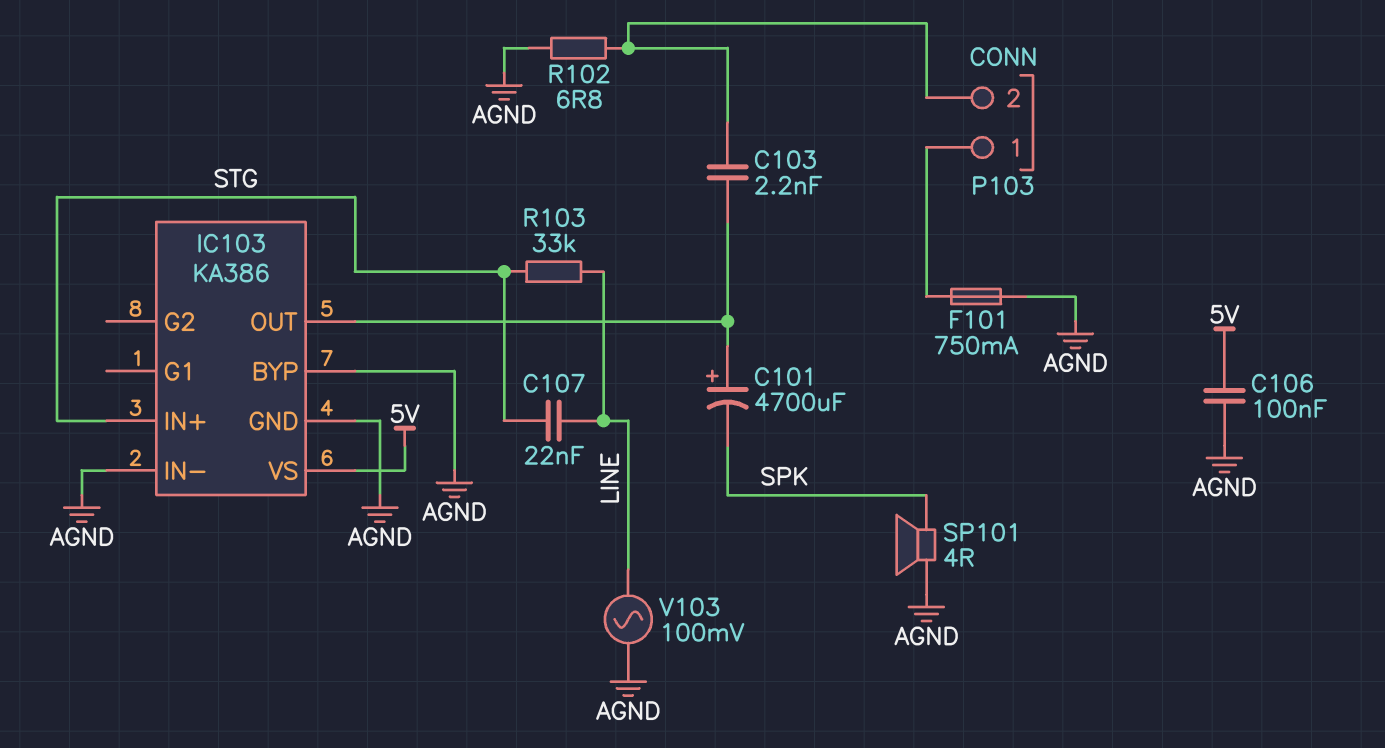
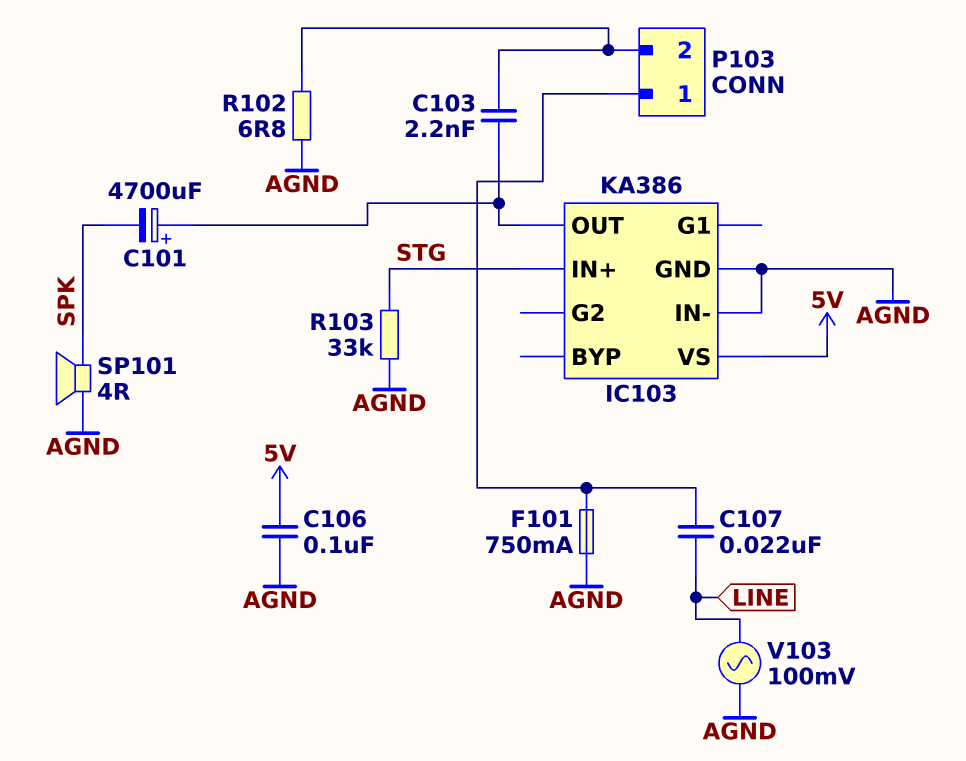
C107: 22nF (LINE, STG) -> 22nF (LINE, P103/1)
IC103 pin BYP: AGND -> none
R103: 33k (LINE, STG) -> 33k (AGND, STG)

